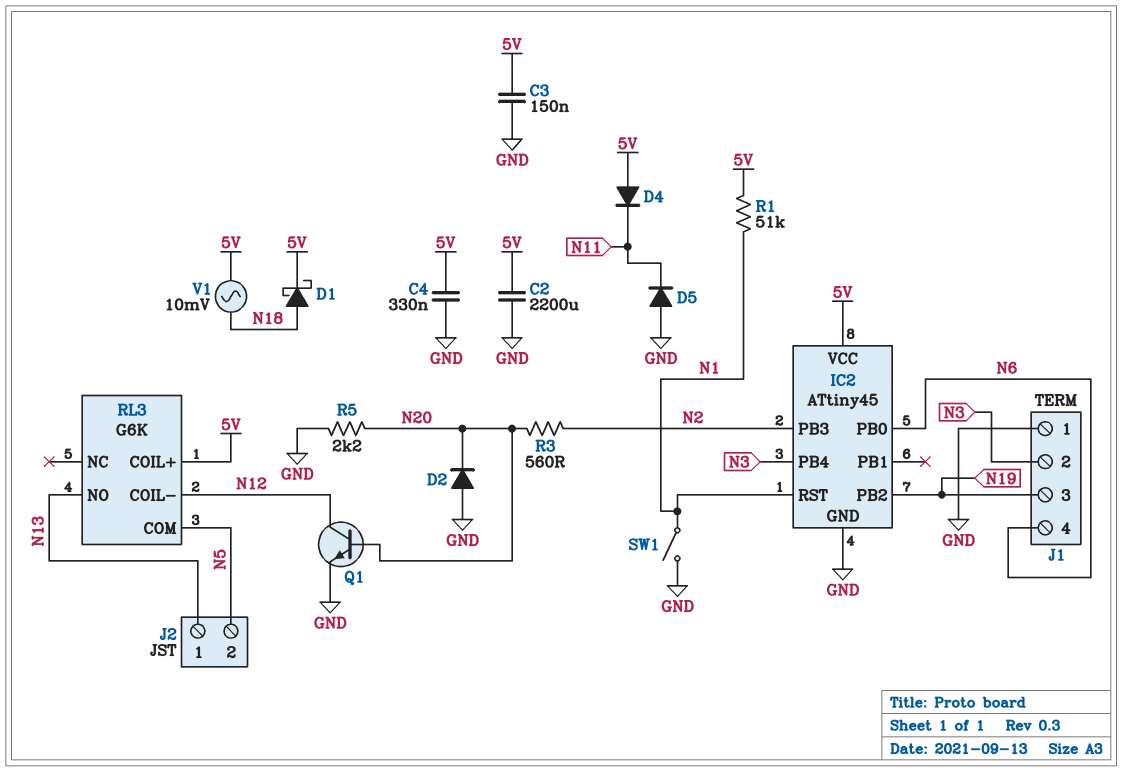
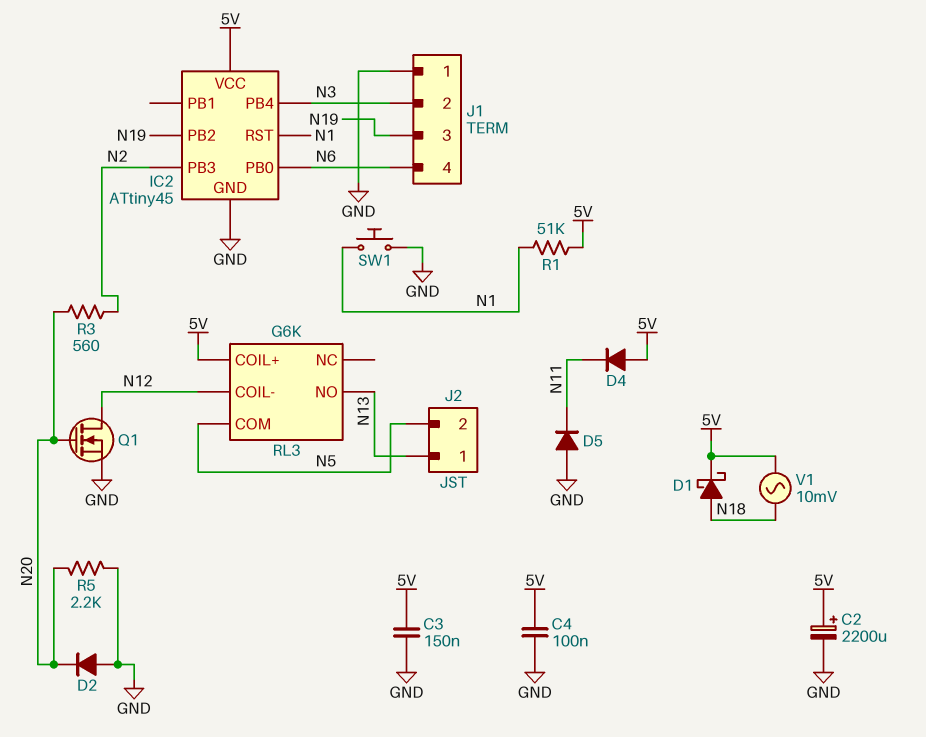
C2: 2200uF (5V, GND) -> 2200uF (plus 5V, minus GND)
C4: 330nF (5V, GND) -> 100nF (5V, GND)
Q1: NPN (B N20, C N12, E GND) -> NMOS (G N20, D N12, S GND)
SW1: switch (GND, N1) -> button (GND, N1)

